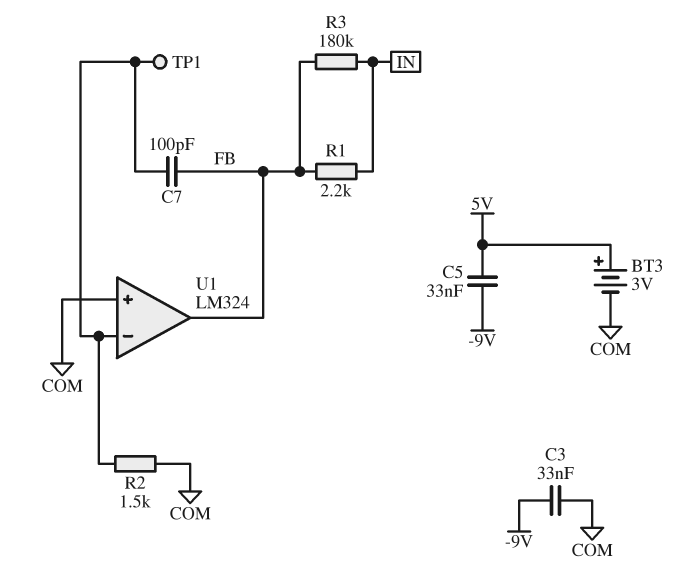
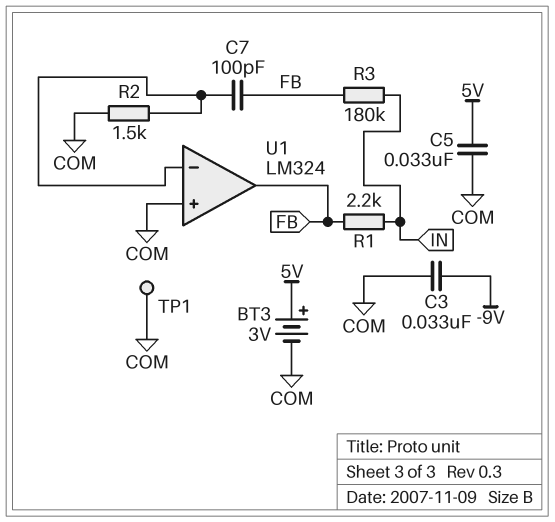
C5: 33nF (-9V, 5V) -> 33nF (5V, COM)
TP1: test point (U1/in-) -> test point (COM)

